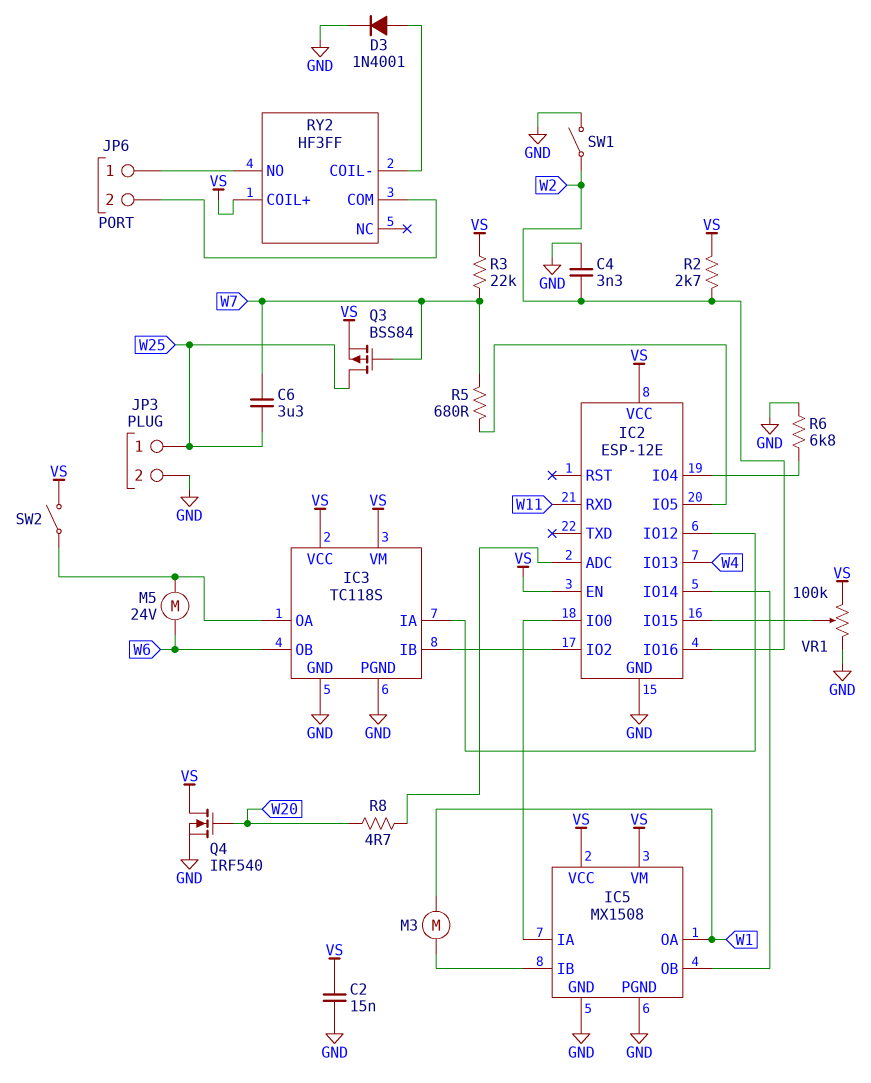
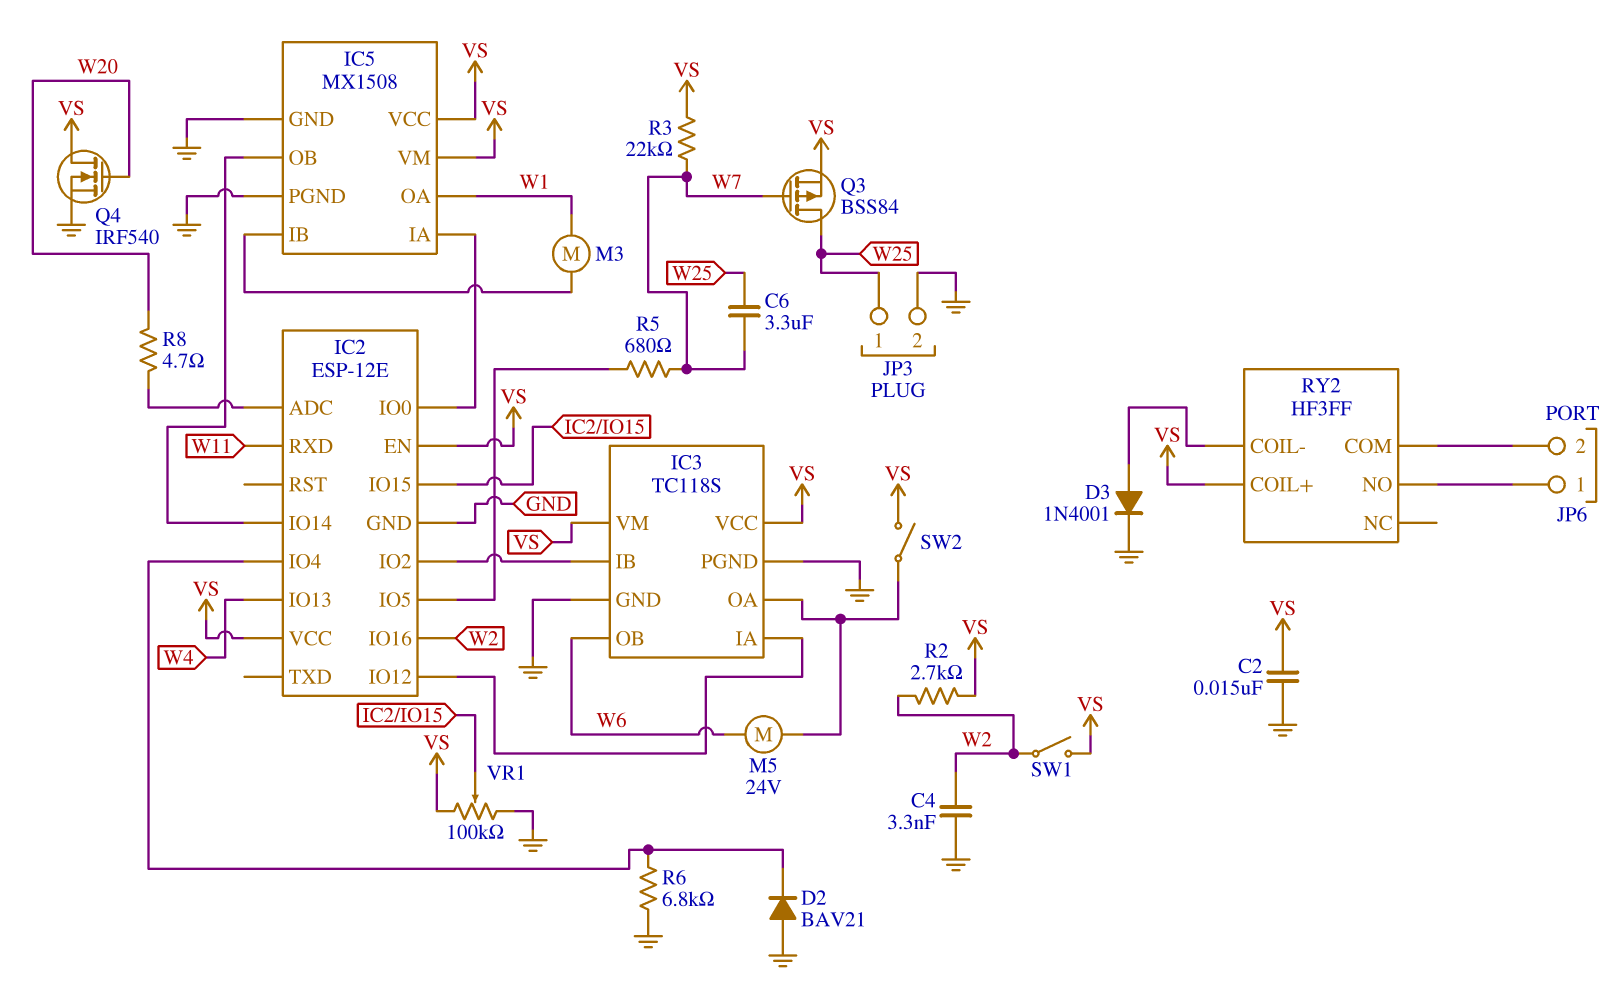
D2: none -> diode BAV21 (A GND, K IC2/IO4)
SW1: switch (GND, W2) -> switch (VS, W2)

